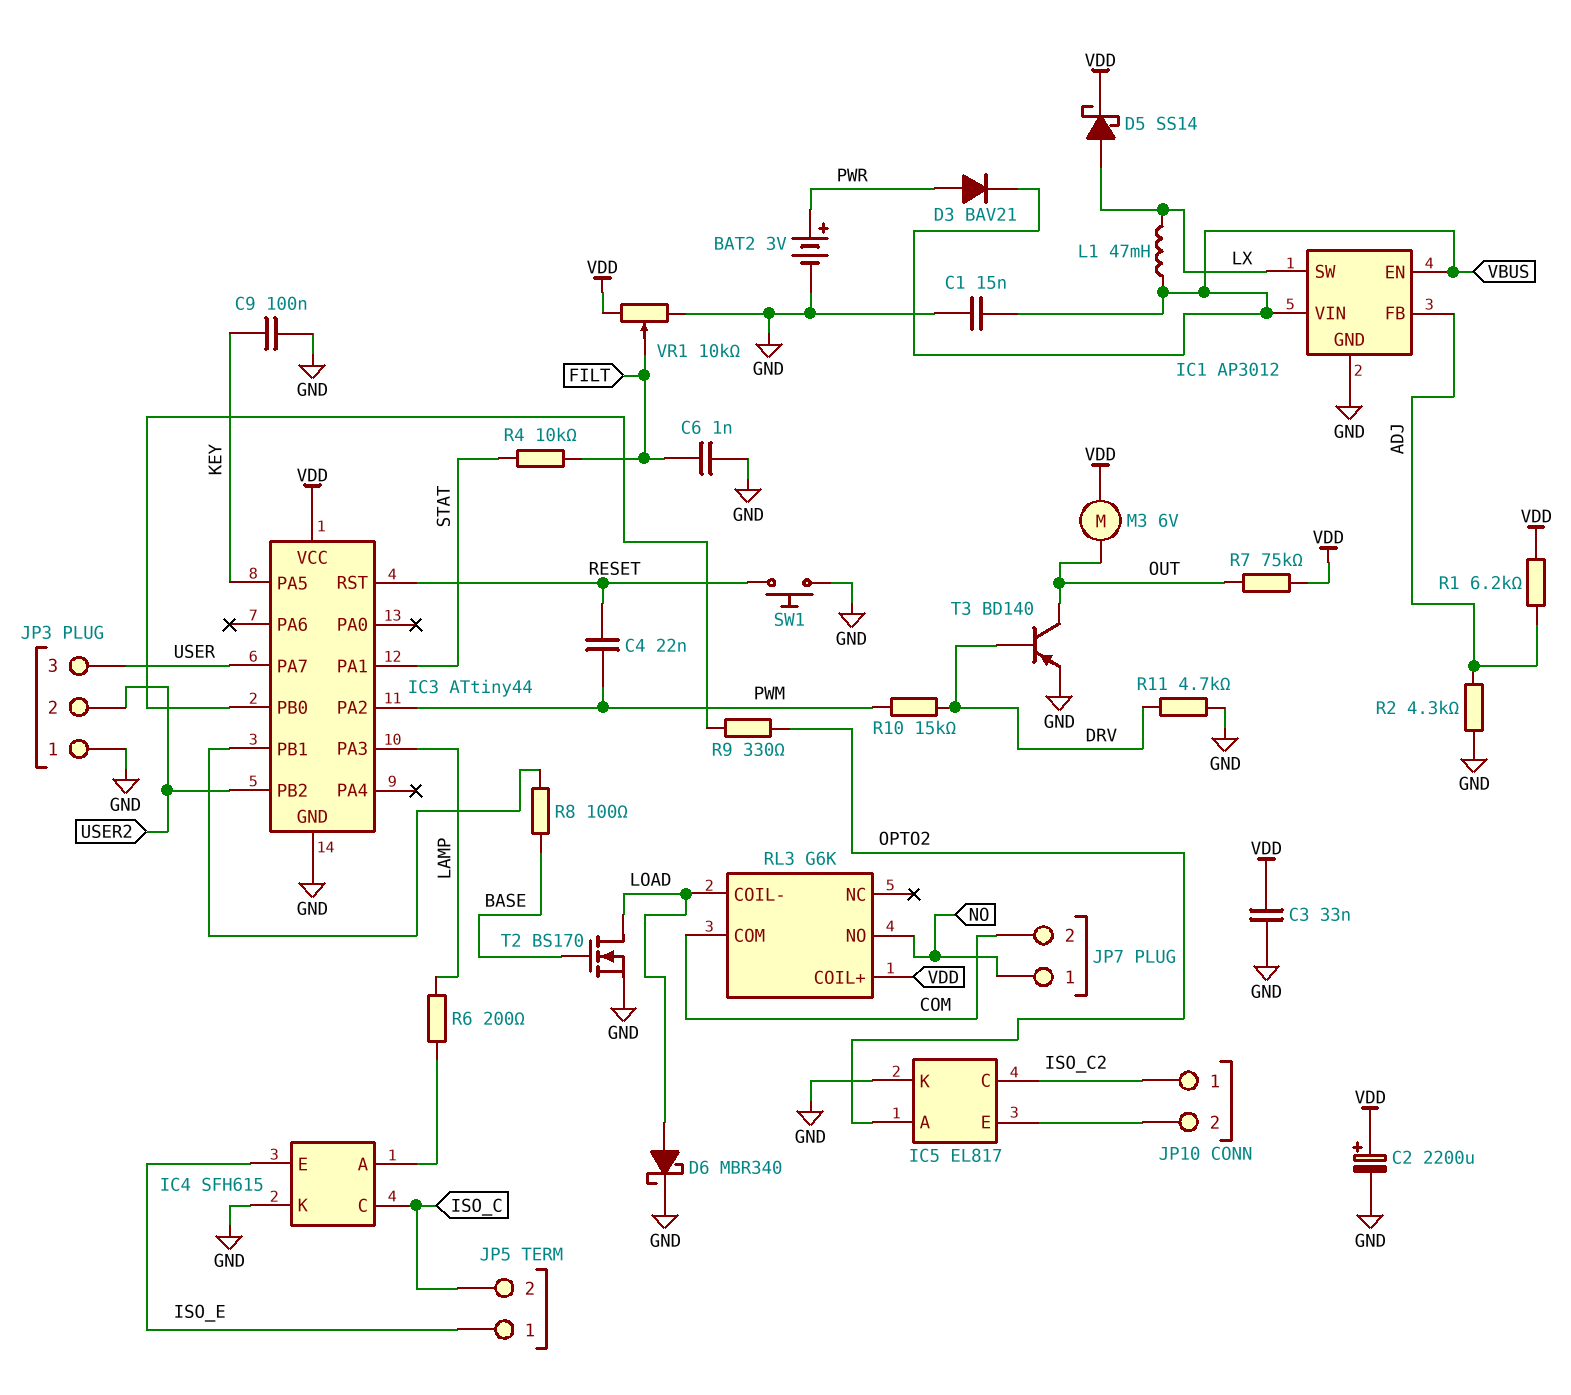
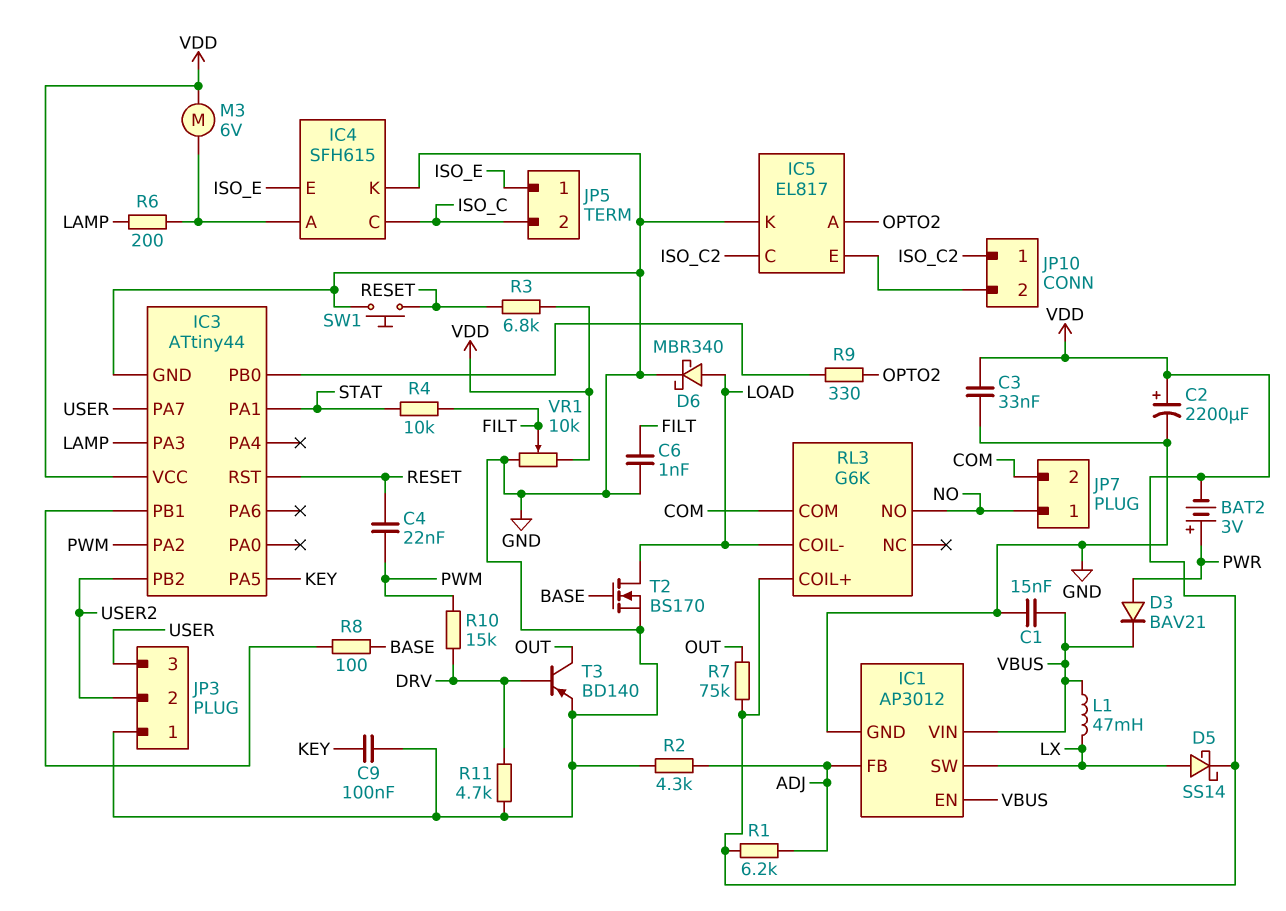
BAT2: 3V (plus PWR, minus GND) -> 3V (plus PWR, minus VDD)
M3: motor 6V (OUT, VDD) -> motor 6V (IC4/A, VDD)
R3: none -> 6.8k (RESET, VDD)

